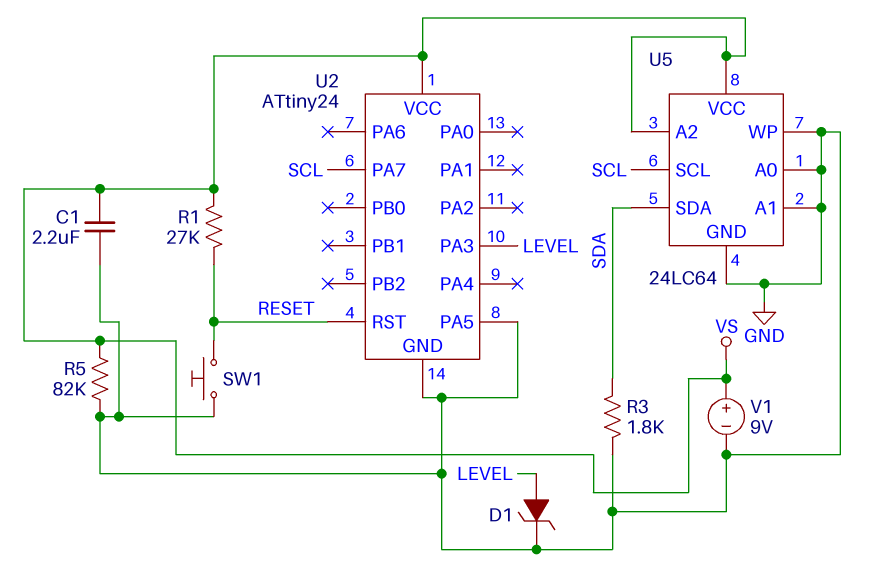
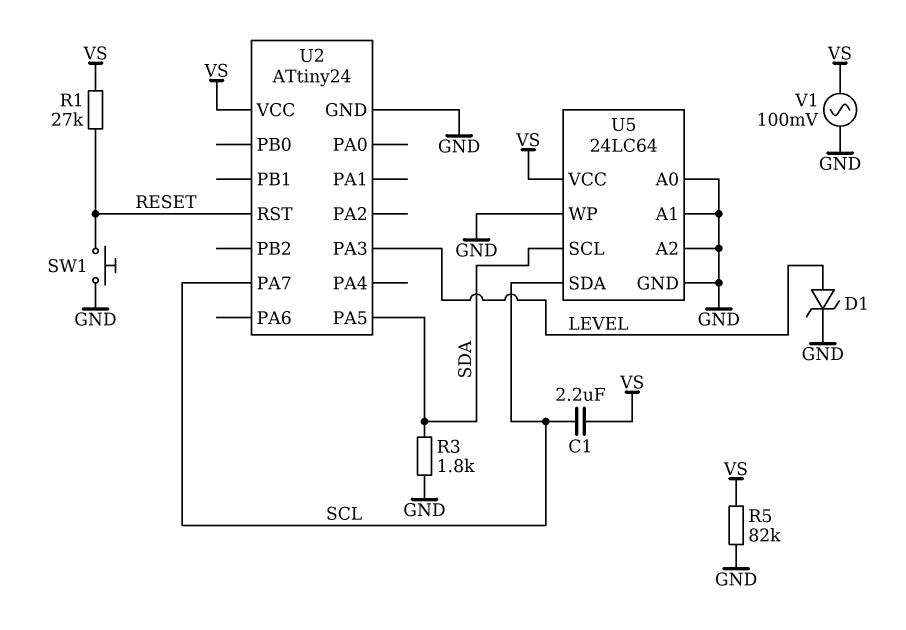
C1: 2.2uF (GND, VS) -> 2.2uF (SCL, VS)
U2 pin PA5: GND -> SDA
U5 pin A2: VS -> GND
U5 pin SCL: SCL -> SDA
U5 pin SDA: SDA -> SCL
V1: 9V (plus VS, minus GND) -> AC 100mV (GND, VS)

